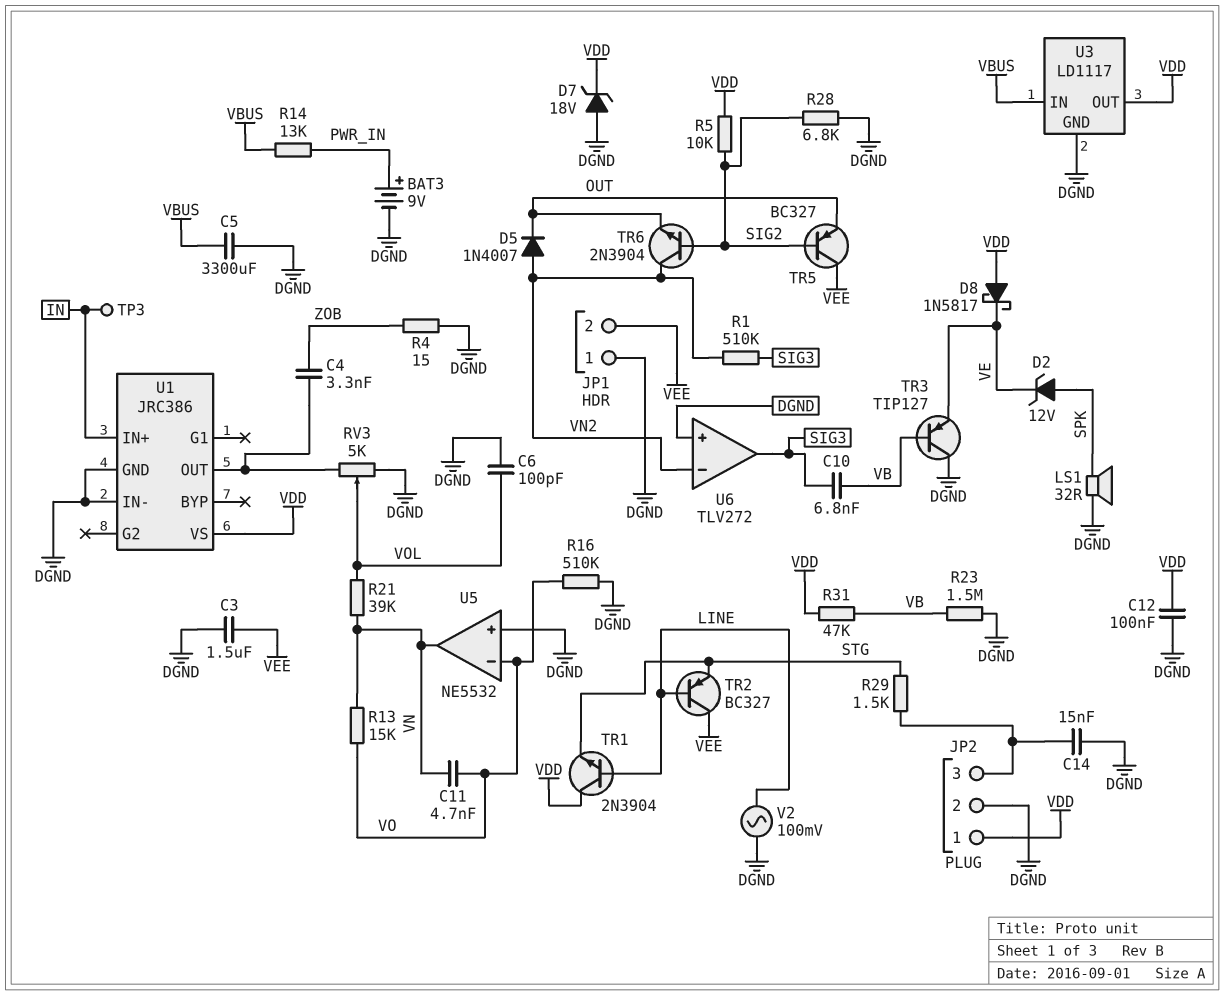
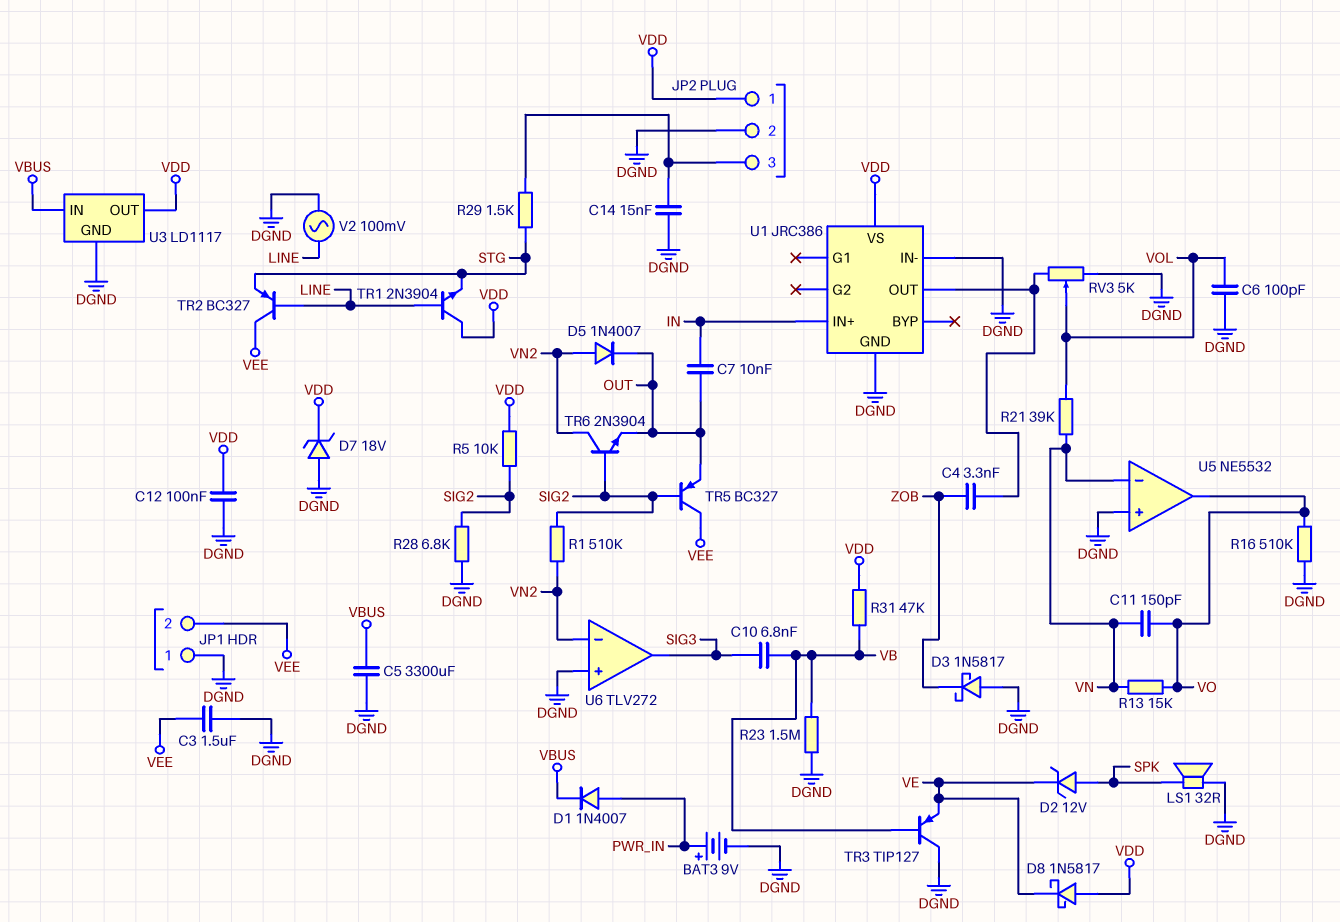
C7: none -> 10nF (IN, OUT)
C11: 4.7nF (VN, VO) -> 150pF (VN, VO)
D1: none -> diode 1N4007 (A PWR_IN, K VBUS)
D3: none -> schottky 1N5817 (A DGND, K ZOB)
R1: 510k (SIG3, VN2) -> 510k (SIG2, VN2)
R4: 15 (DGND, ZOB) -> none
R14: 13k (PWR_IN, VBUS) -> none
TP3: test point (IN) -> none
U5 pin in-: VO -> VN
U5 pin out: VN -> VO

